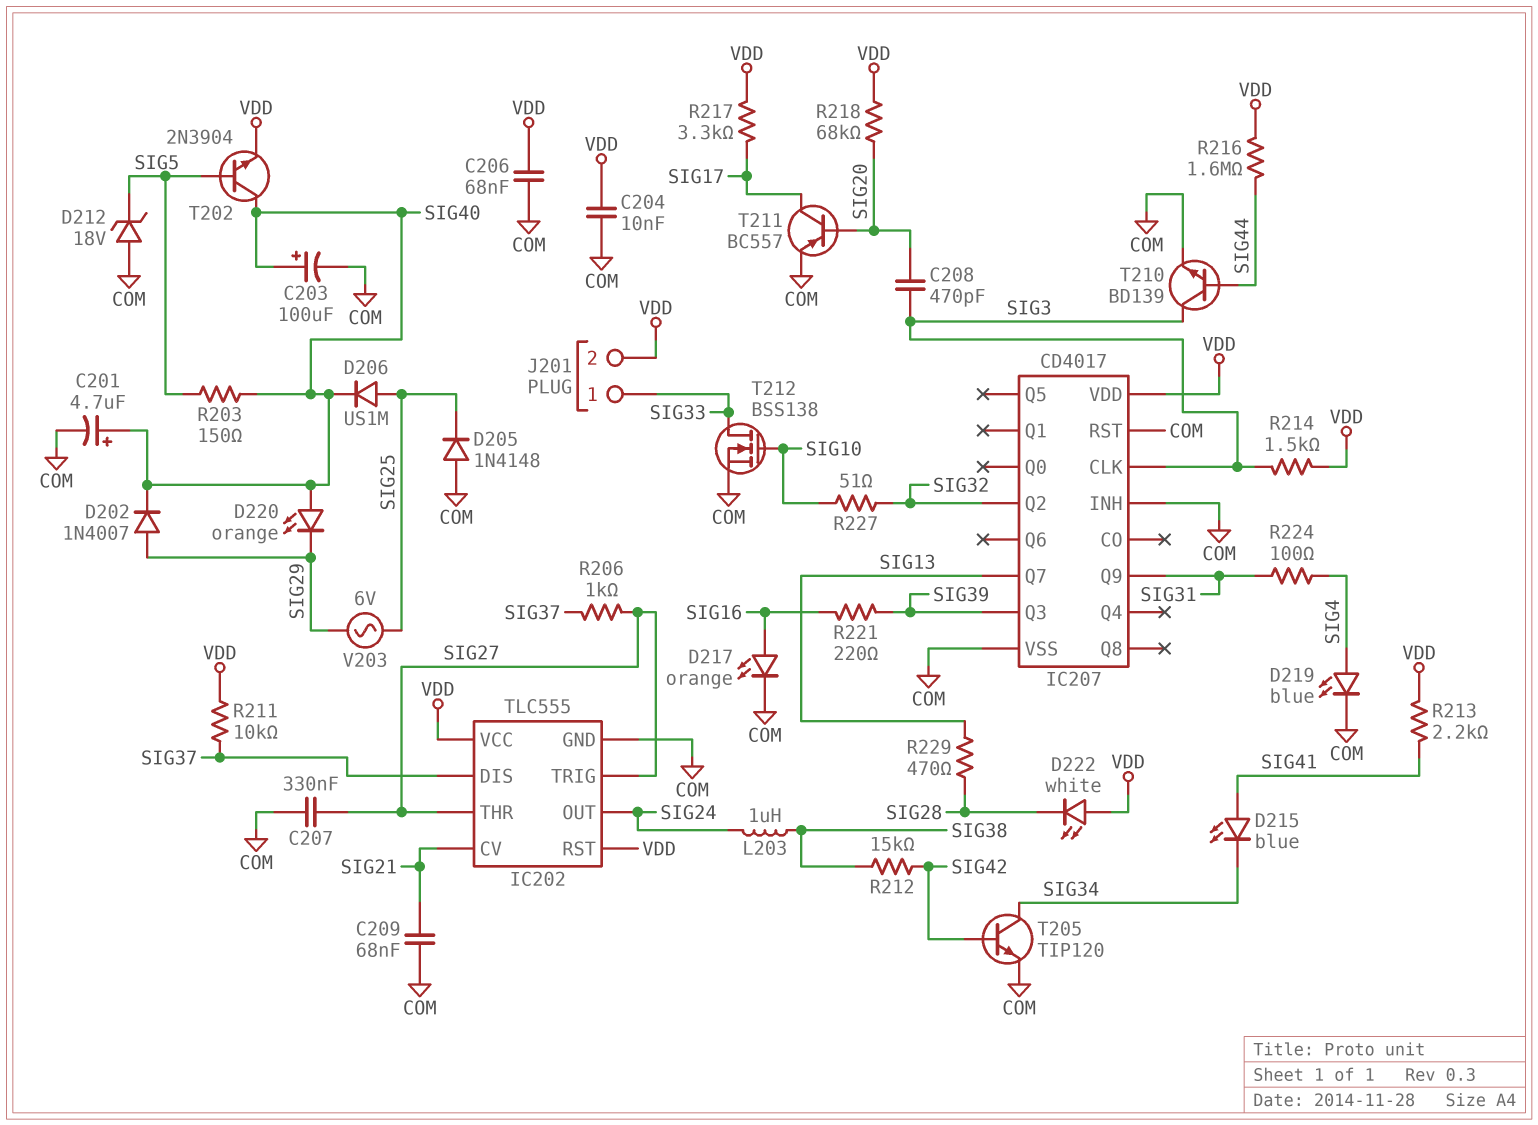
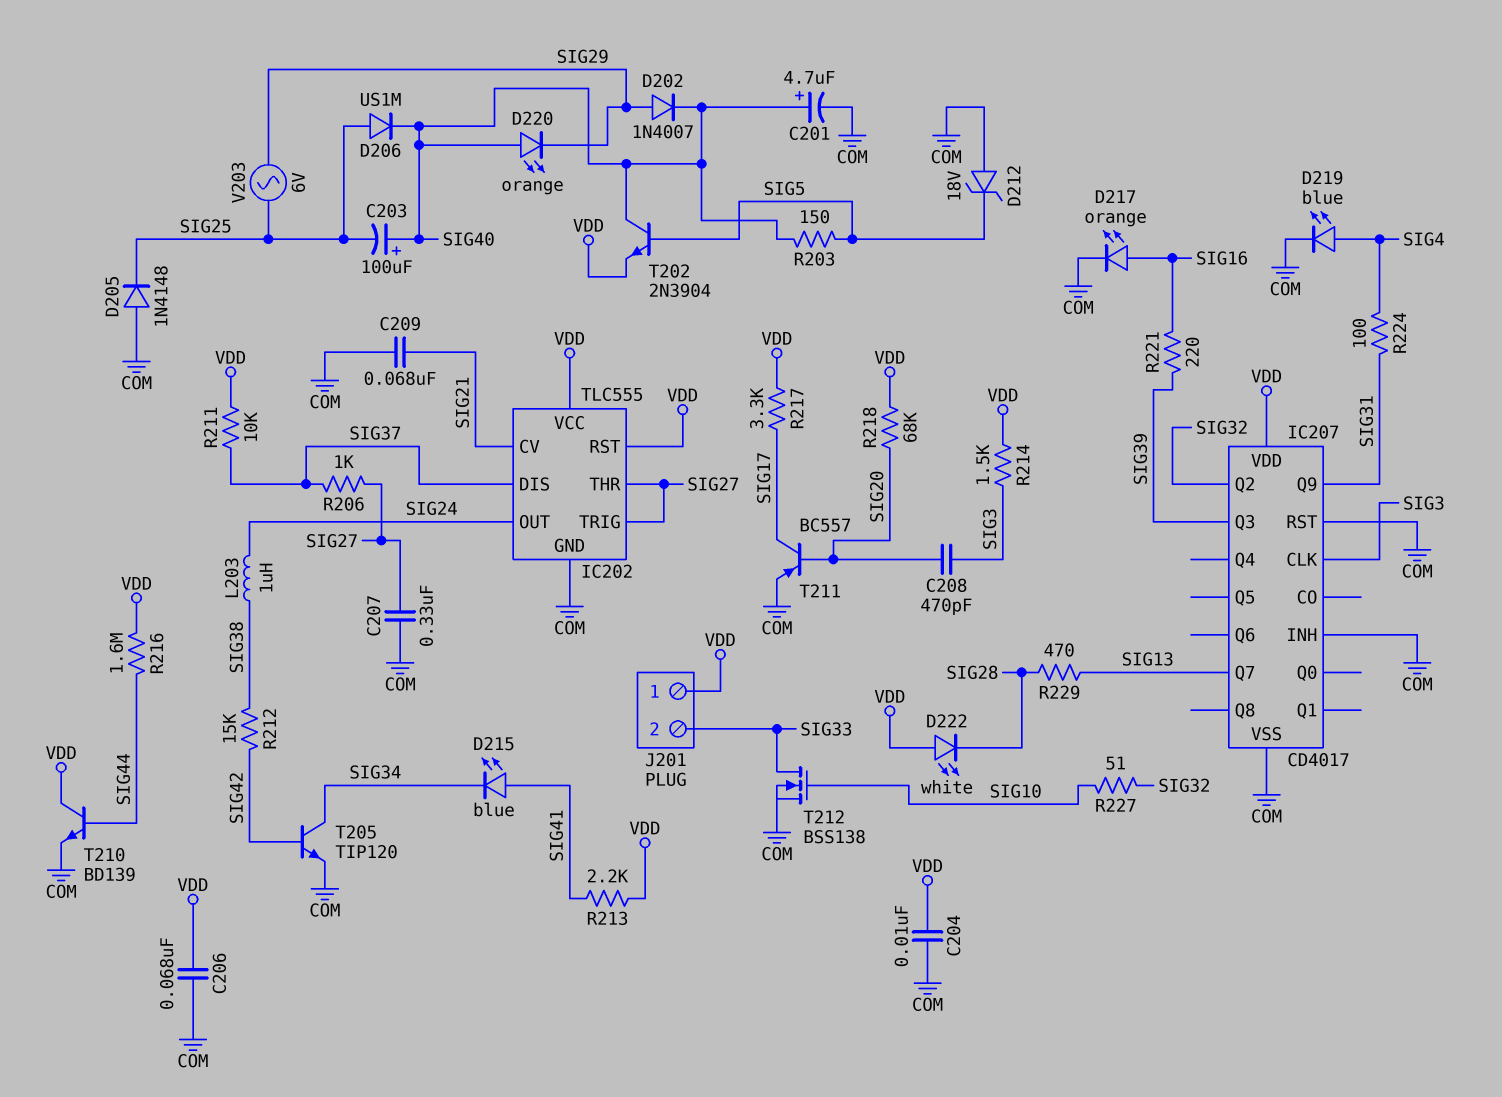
C203: 100uF (plus SIG40, minus COM) -> 100uF (plus SIG40, minus SIG25)
J201 pin 1: SIG33 -> VDD
J201 pin 2: VDD -> SIG33
T210: NPN BD139 (B SIG44, C SIG3, E COM) -> NPN BD139 (B SIG44, C VDD, E COM)

